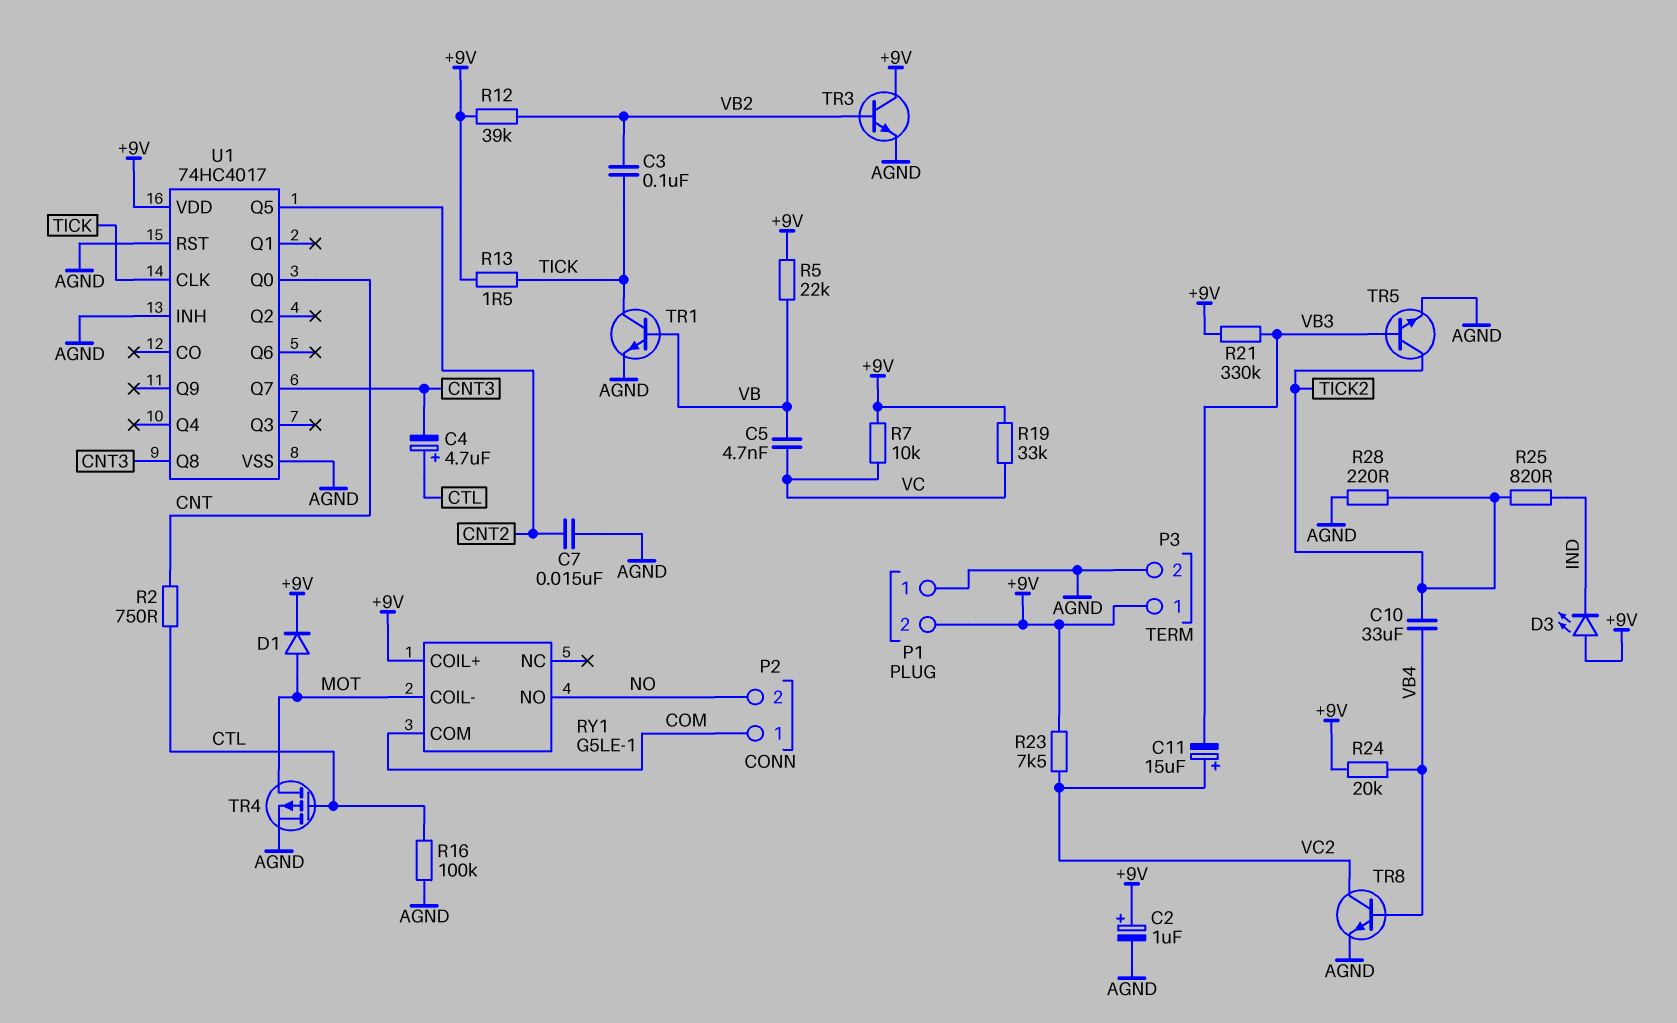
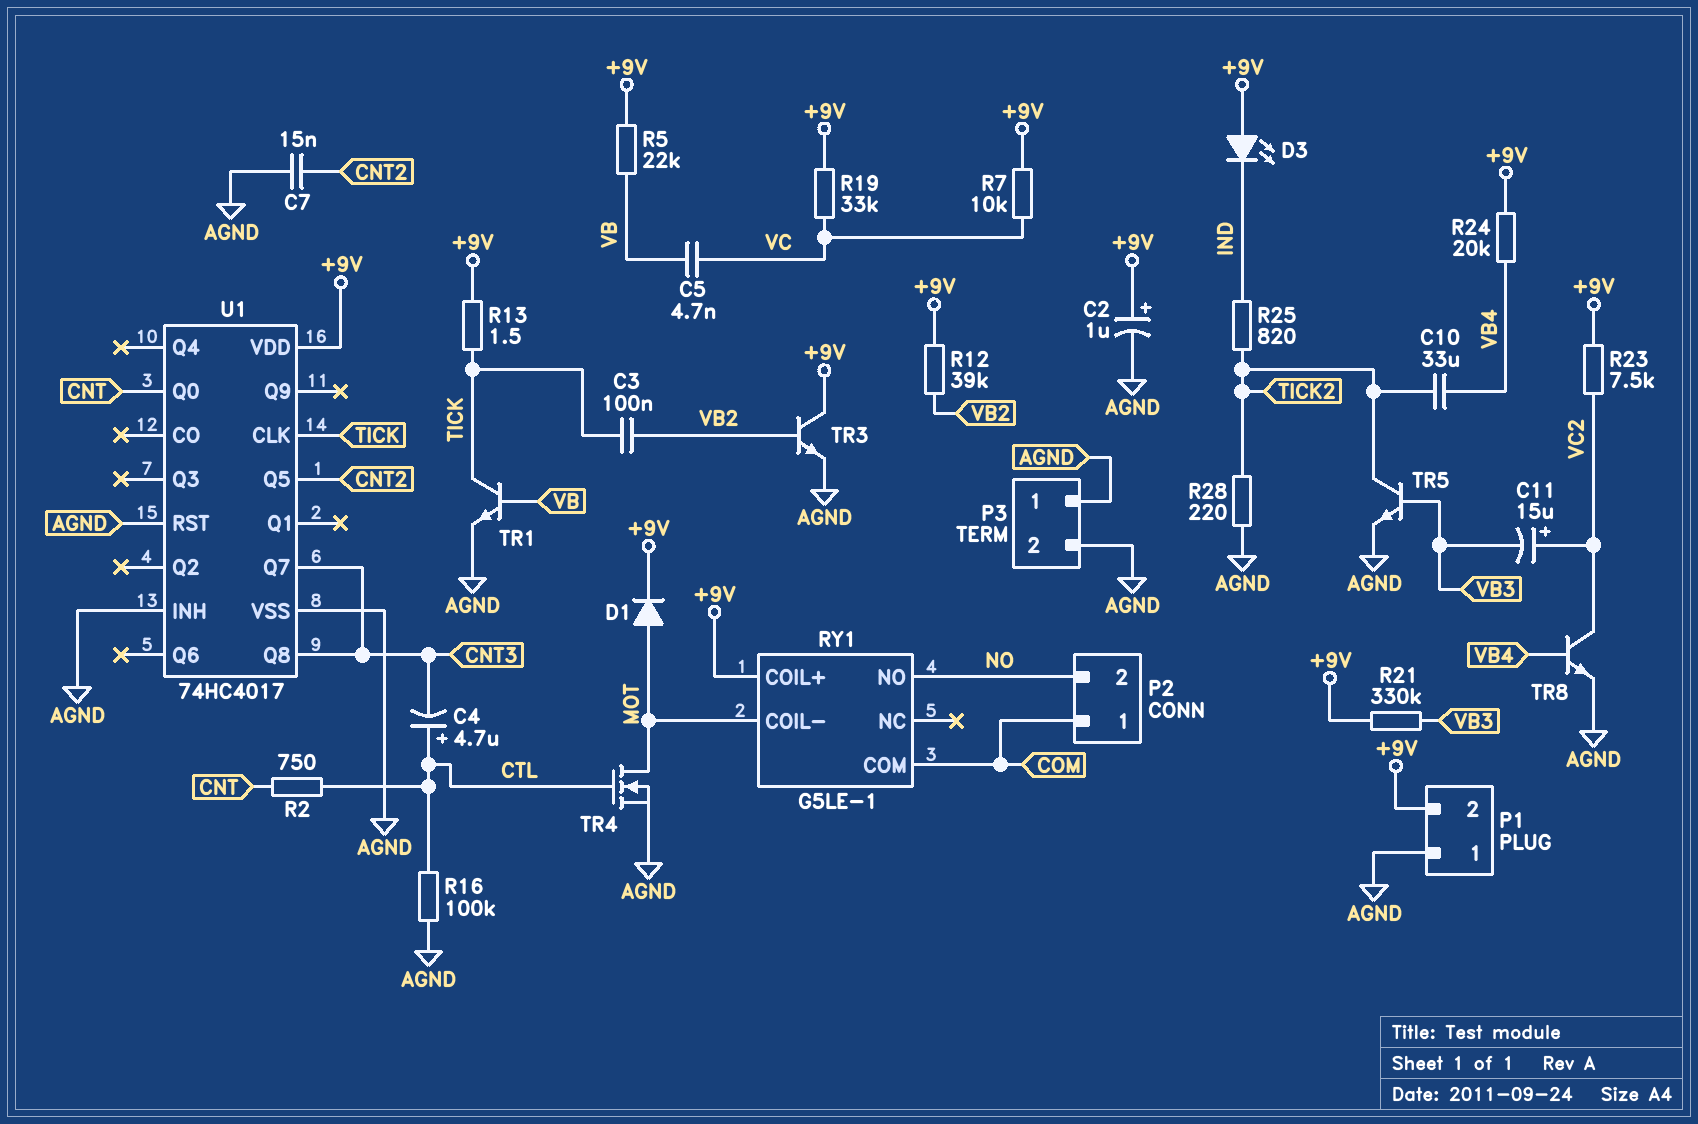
P3 pin 1: +9V -> AGND
TR4: PMOS (G CTL, D MOT, S AGND) -> NMOS (G CTL, D MOT, S AGND)

